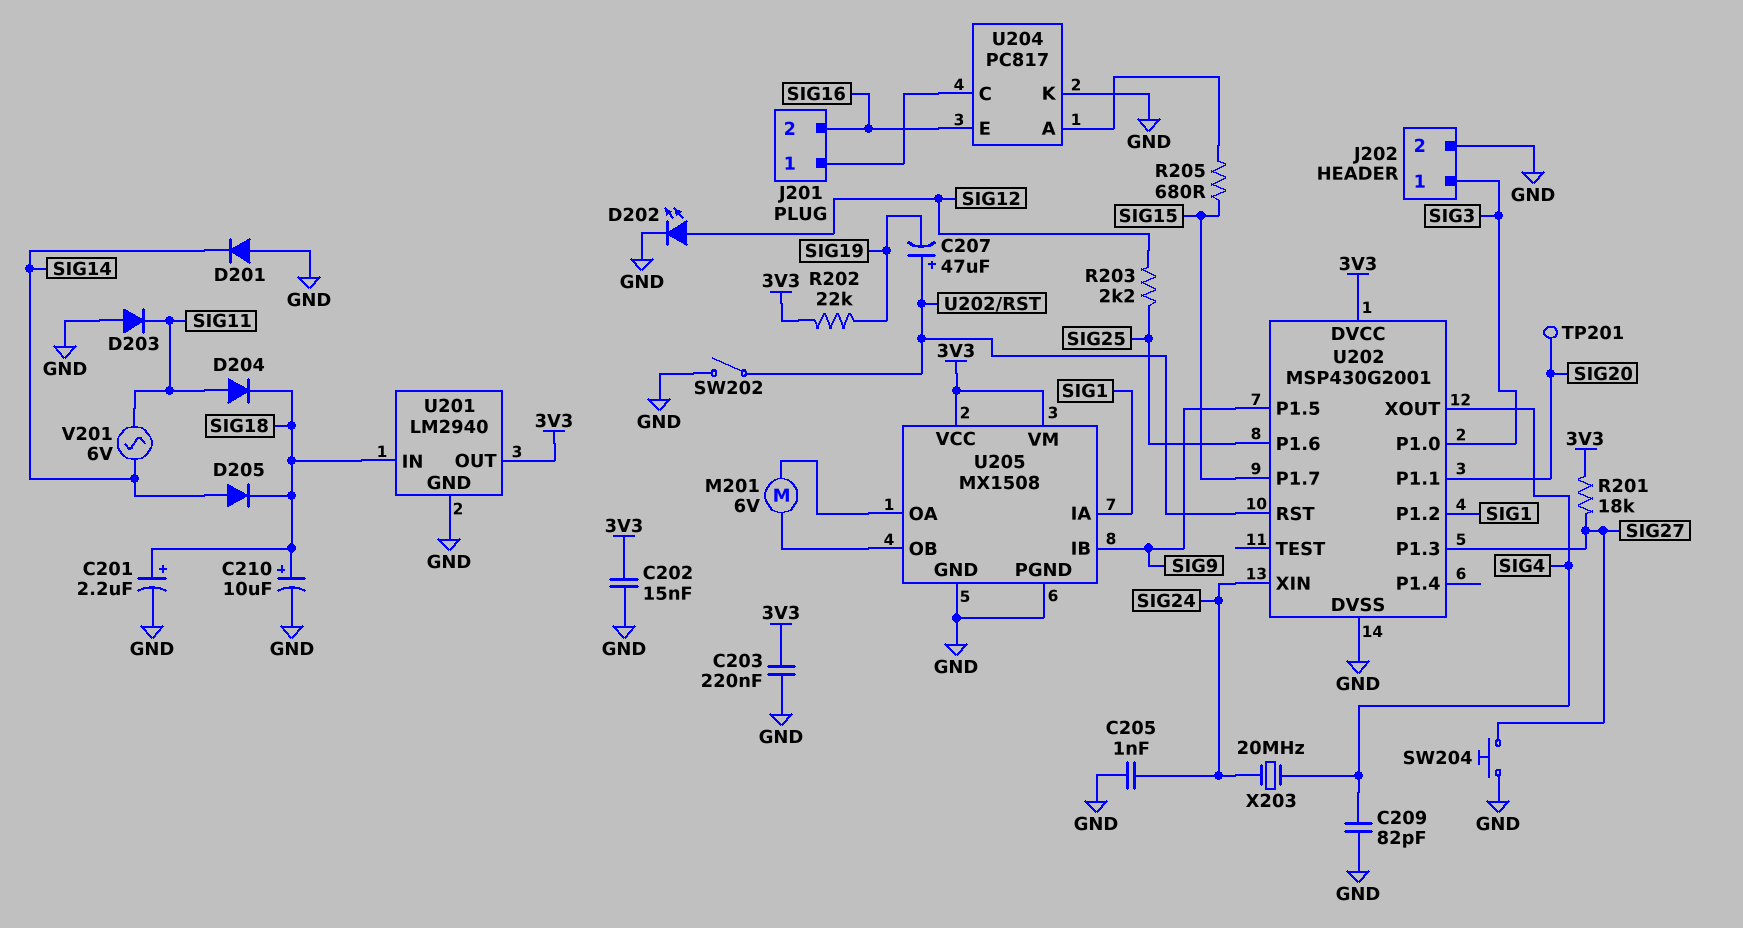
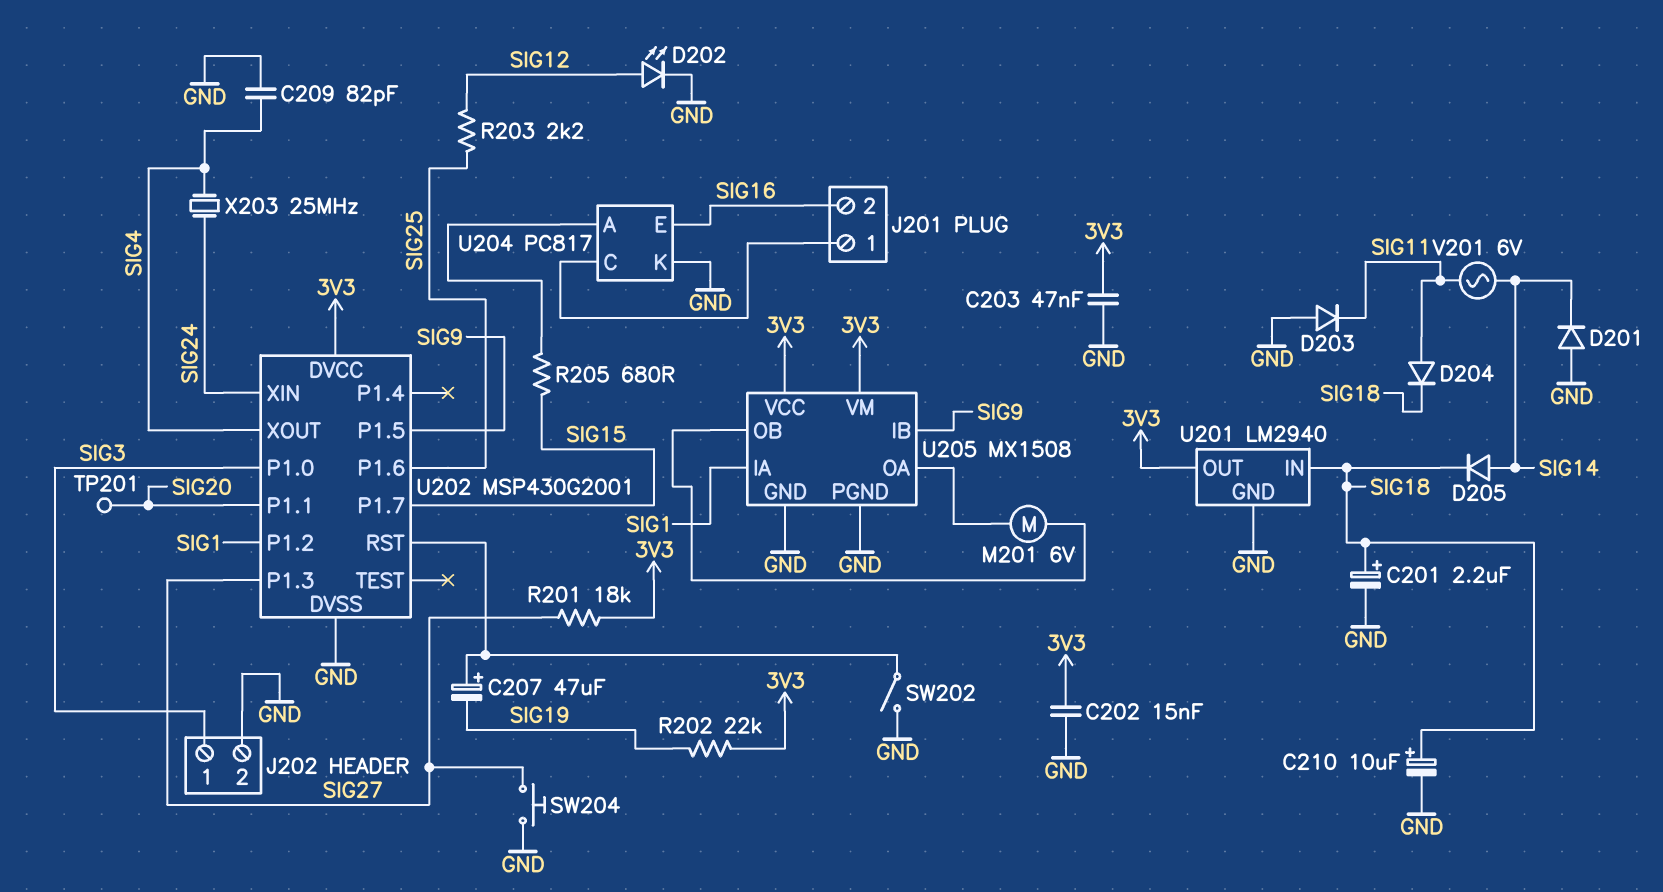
C203: 220nF (3V3, GND) -> 47nF (3V3, GND)
C205: 1nF (GND, SIG24) -> none
X203: 20MHz (SIG4, SIG24) -> 25MHz (SIG4, SIG24)

